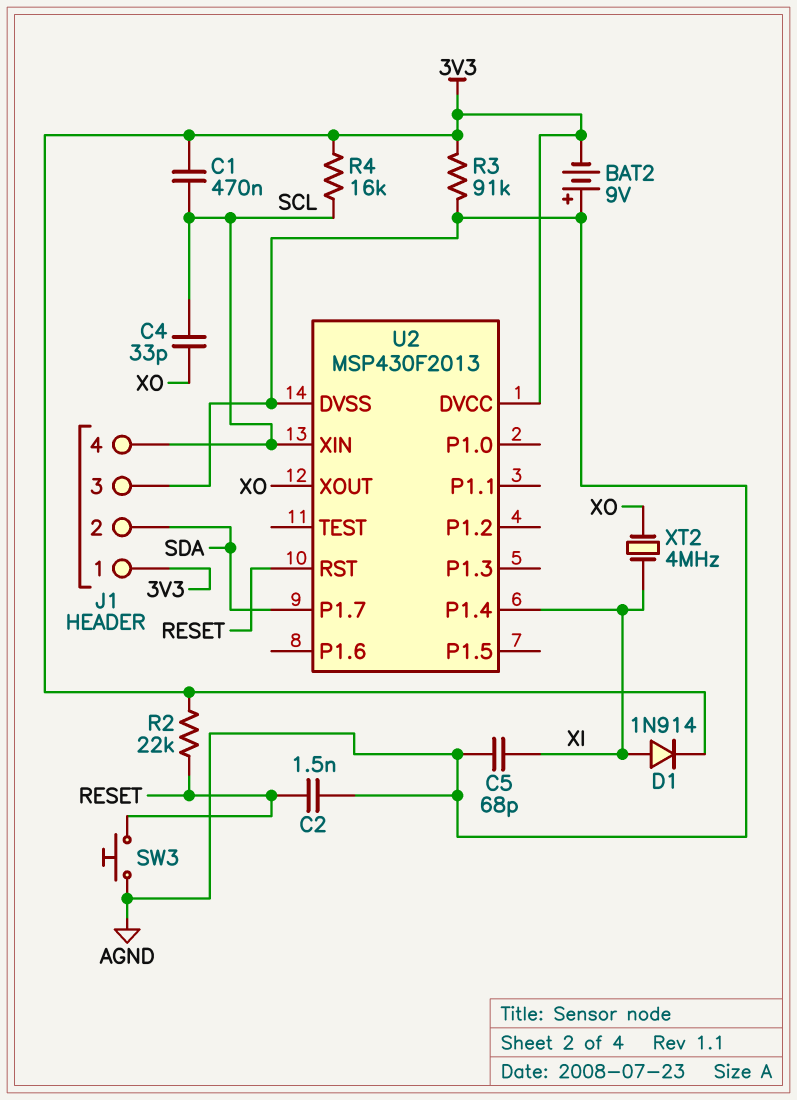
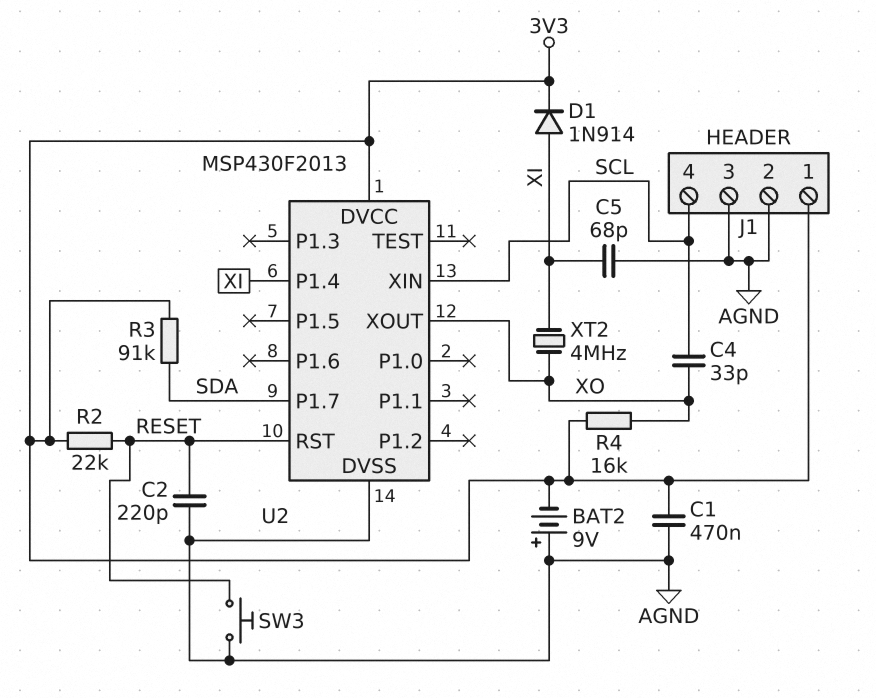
C1: 470nF (3V3, SCL) -> 470nF (3V3, AGND)
C2: 1.5nF (AGND, RESET) -> 220pF (AGND, RESET)
J1 pin 2: SDA -> AGND
R3: 91k (3V3, AGND) -> 91k (3V3, SDA)
R4: 16k (3V3, SCL) -> 16k (3V3, XO)

